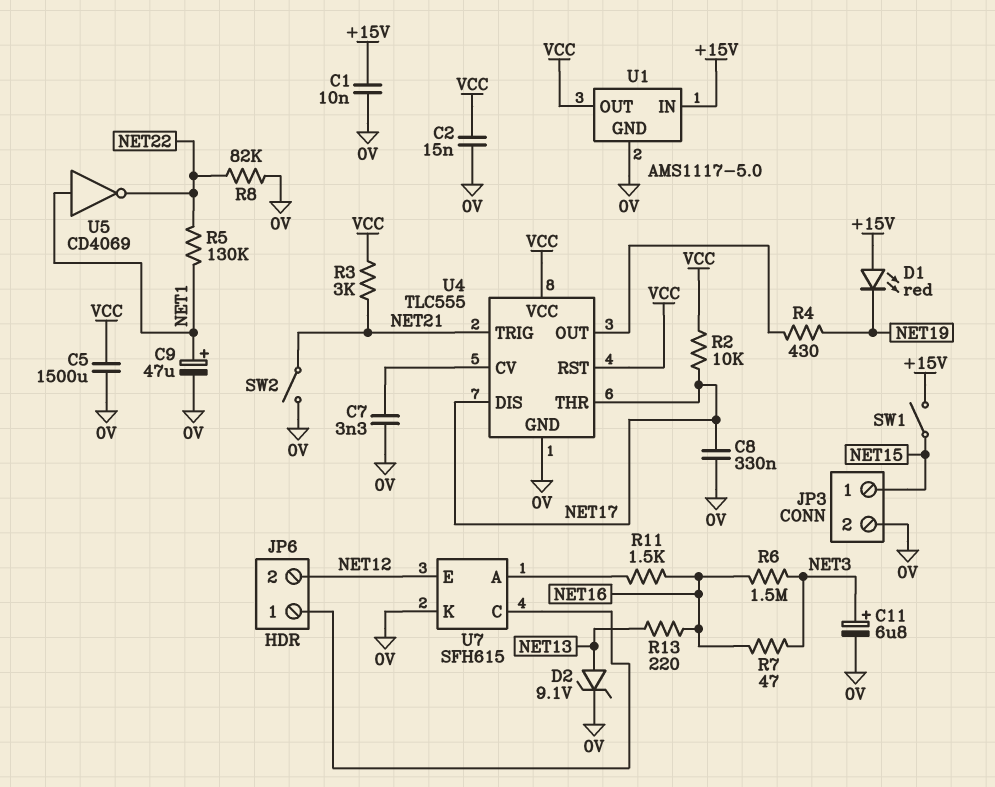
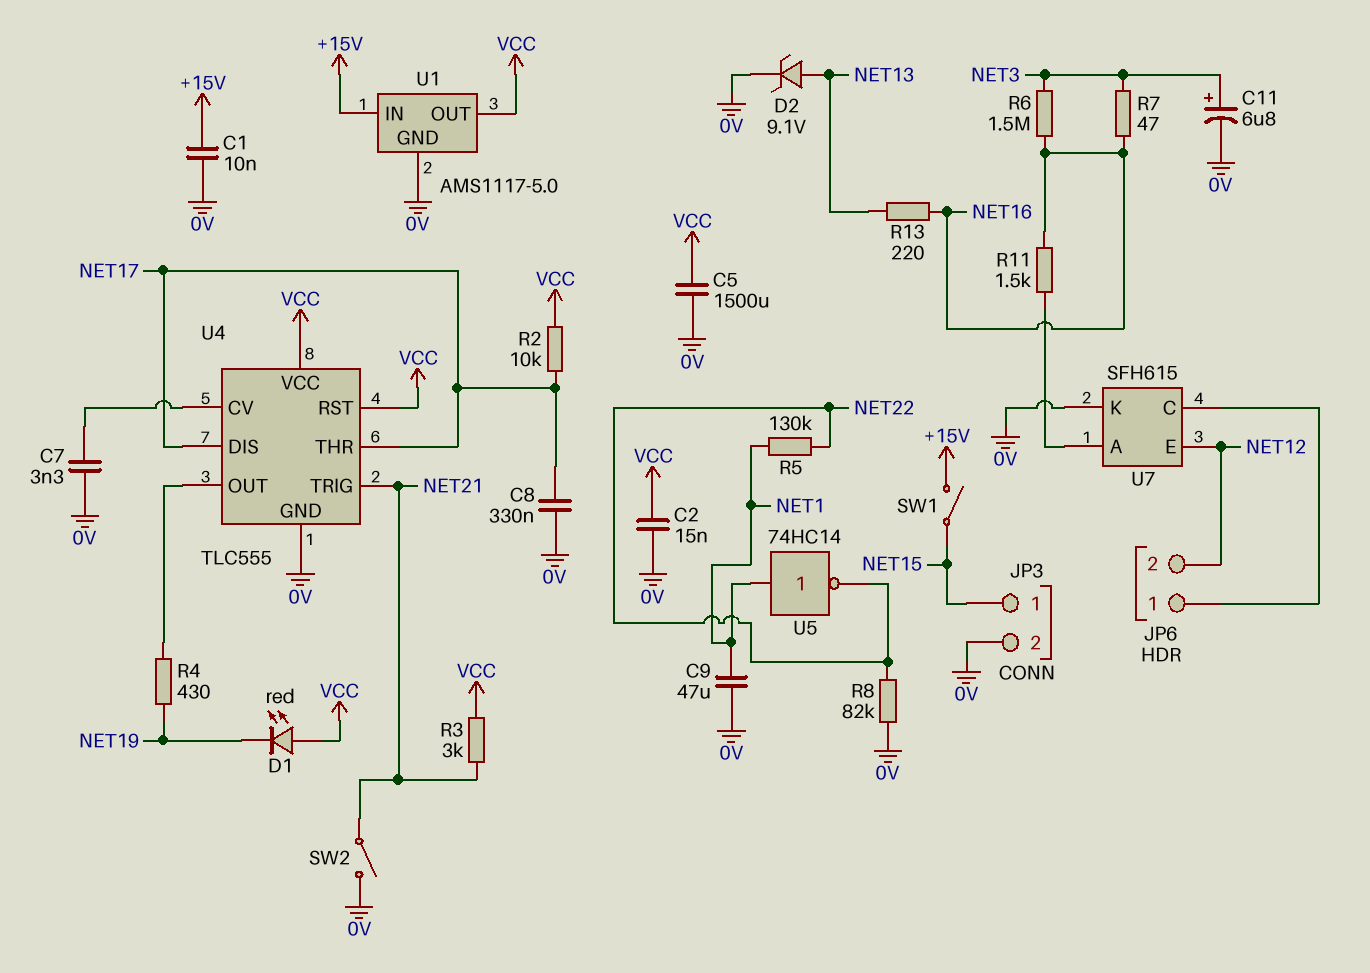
C9: 47uF (plus NET1, minus 0V) -> 47uF (0V, NET1)
D1: LED red (A +15V, K NET19) -> LED red (A VCC, K NET19)
U5: NOT CD4069 (in NET1, out NET22) -> NOT 74HC14 (in NET1, out NET22)

